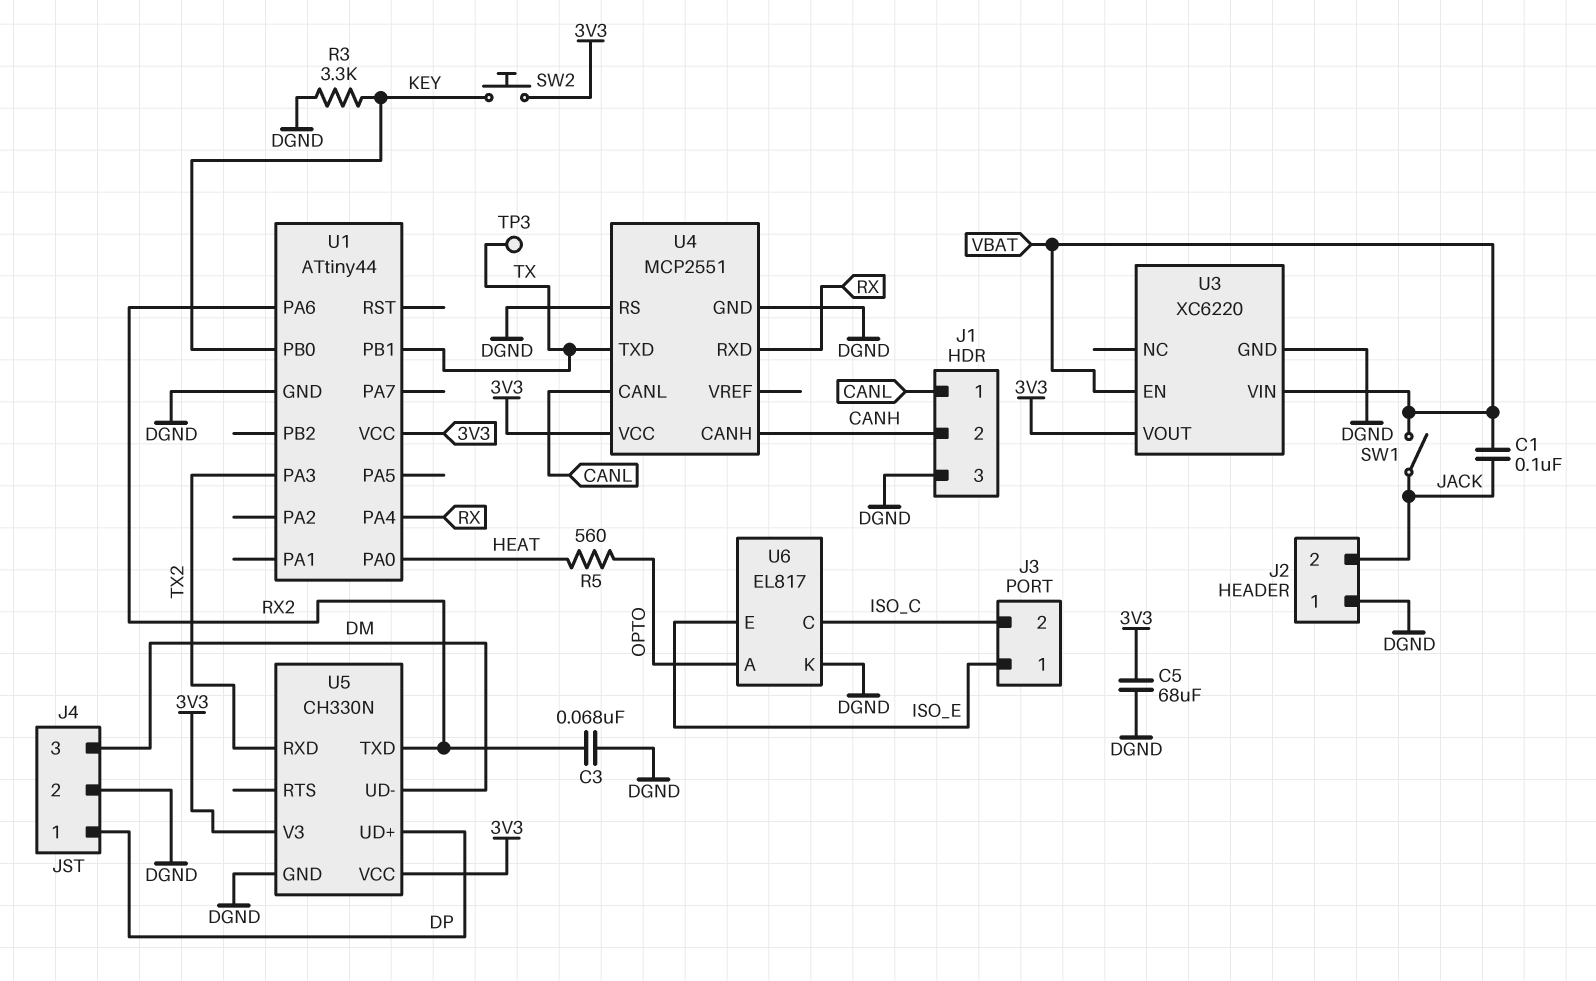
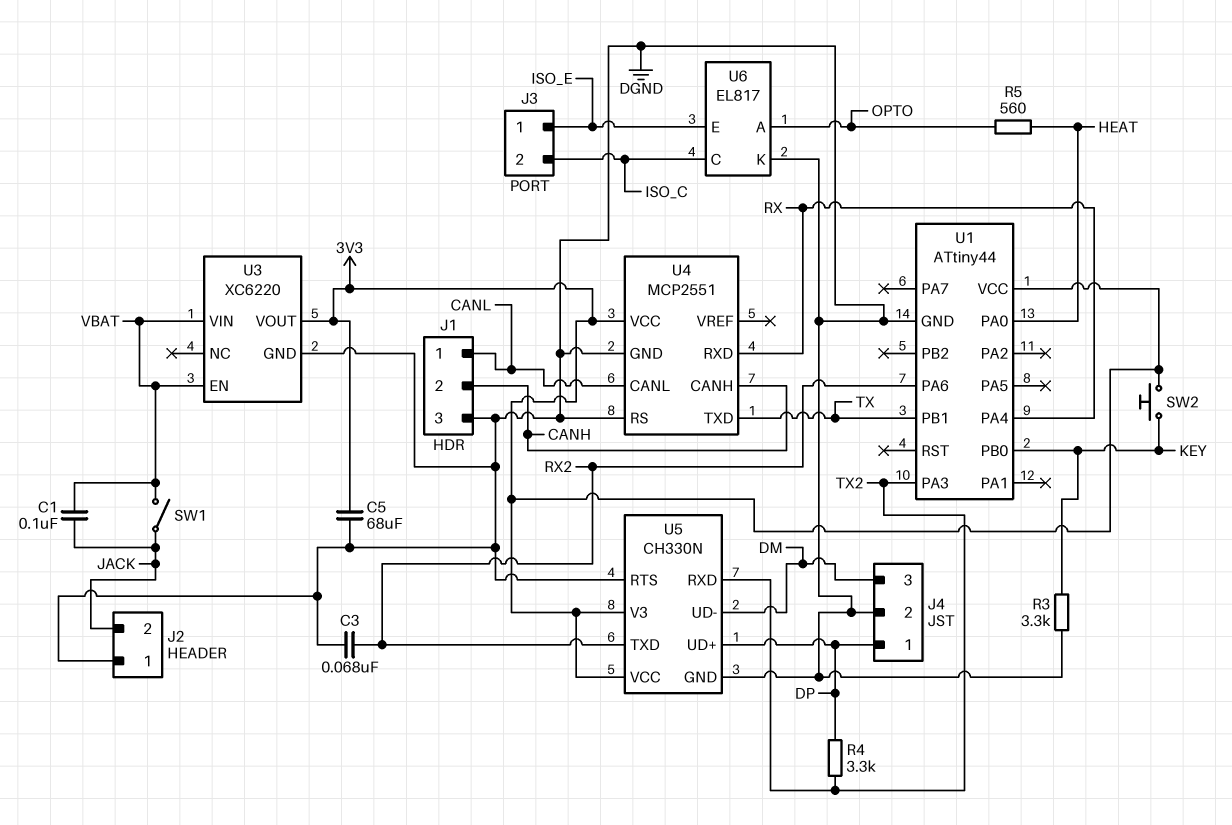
R4: none -> 3.3k (DP, TX2)
TP3: test point (TX) -> none
U5 pin RTS: none -> DGND

